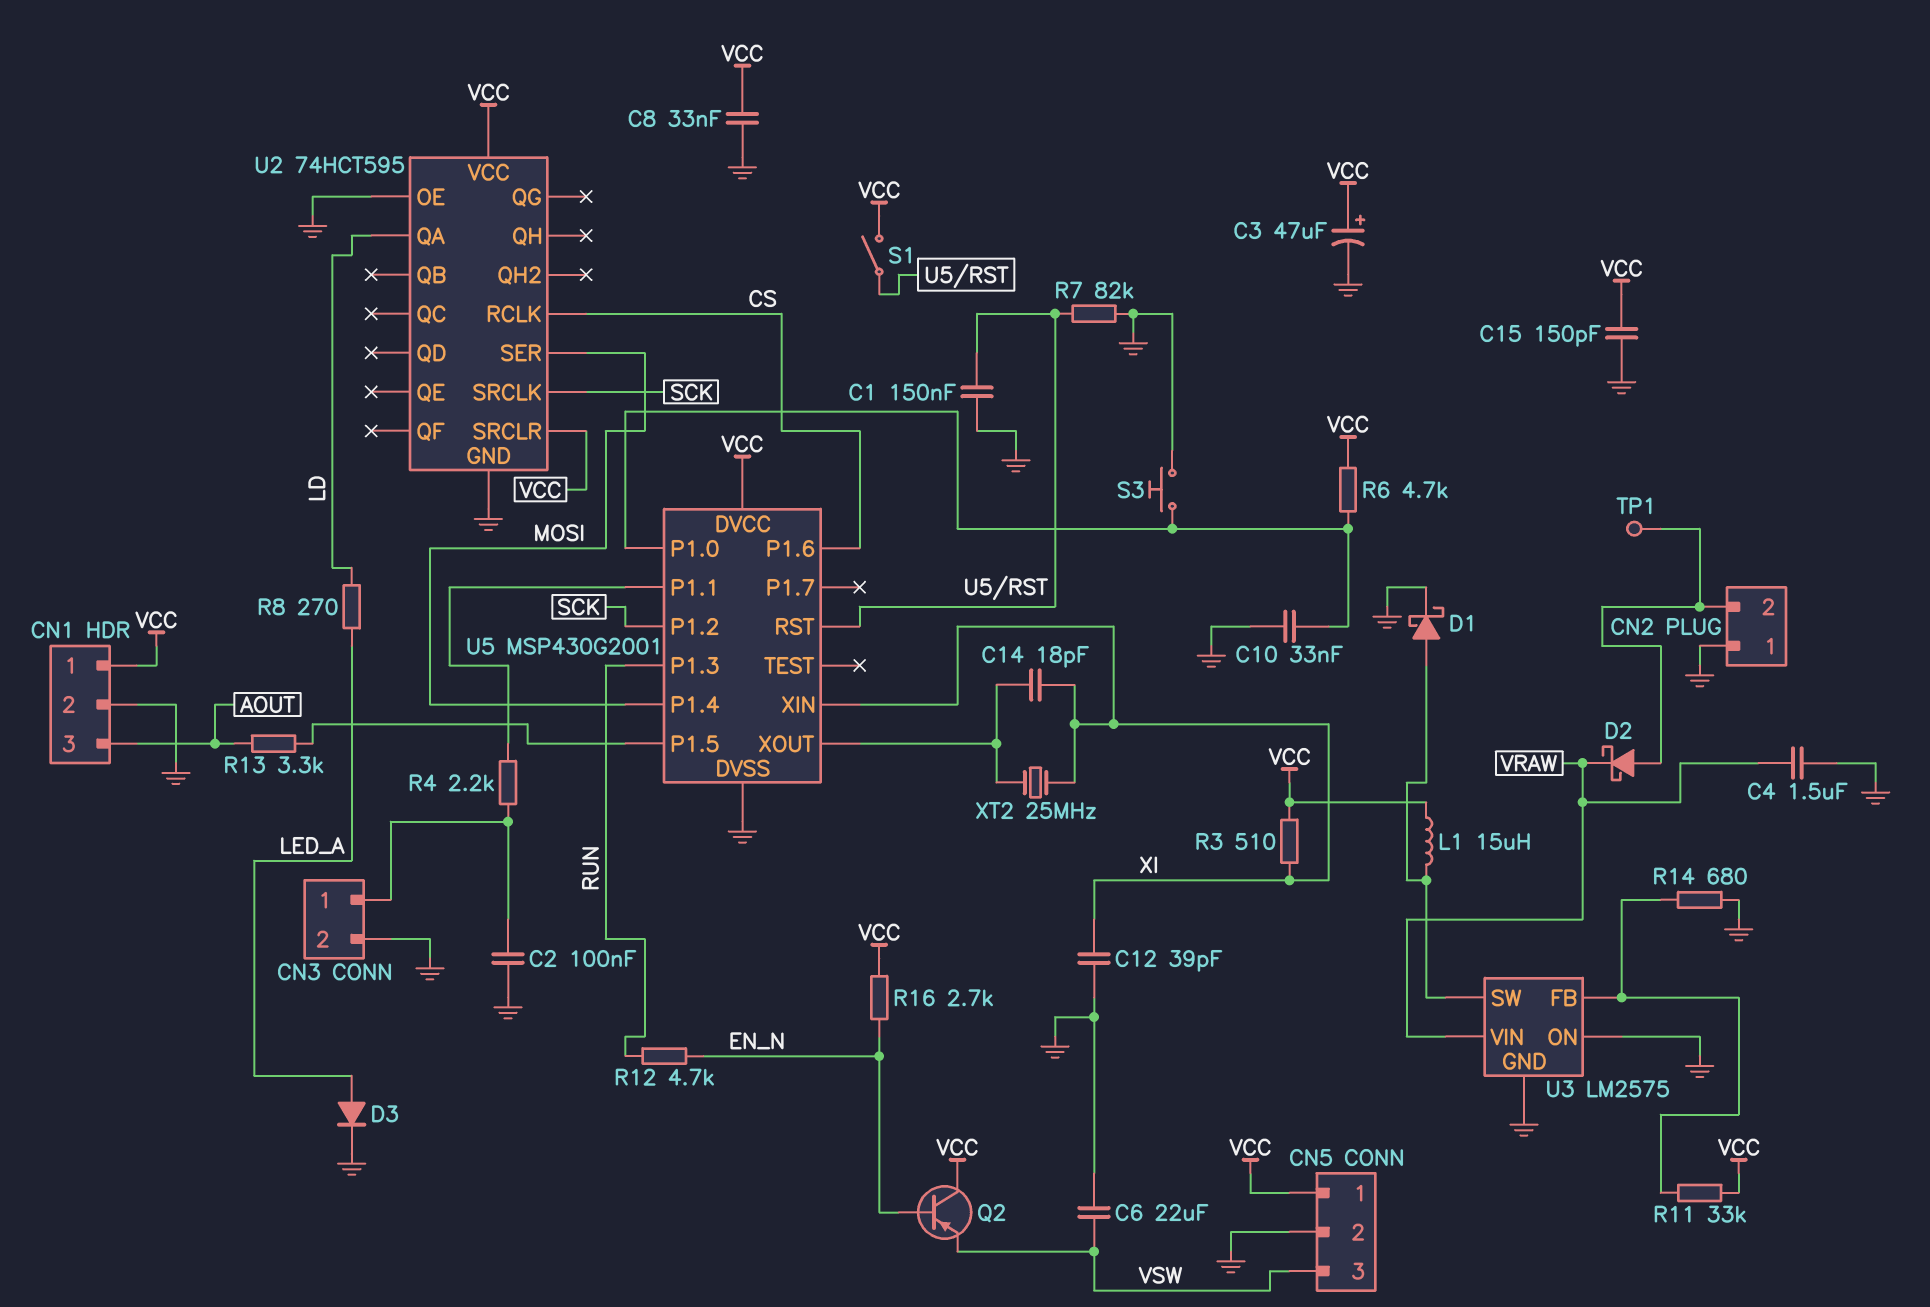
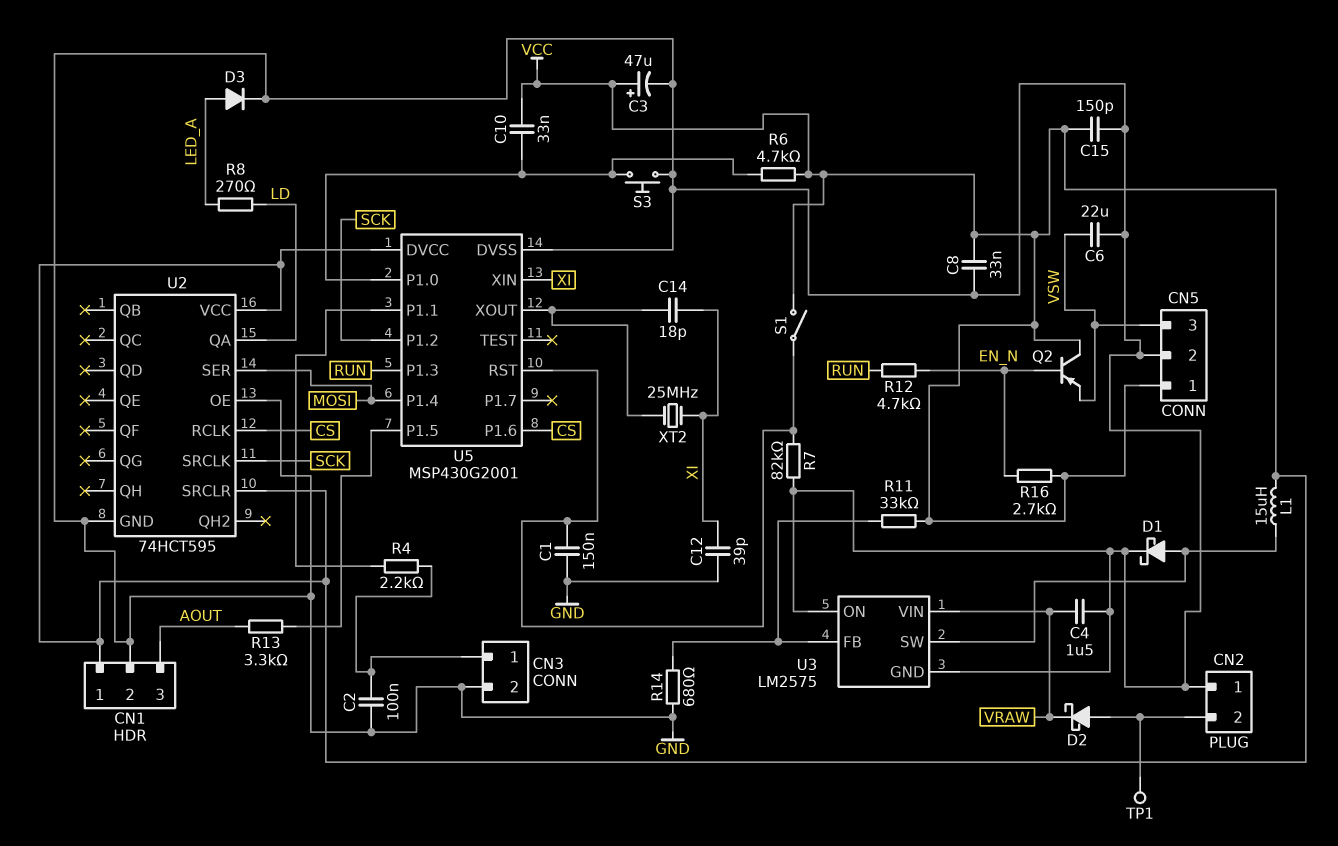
C10: 33nF (GND, U5/P1.0) -> 33nF (U5/P1.0, VCC)
R3: 510 (VCC, XI) -> none

